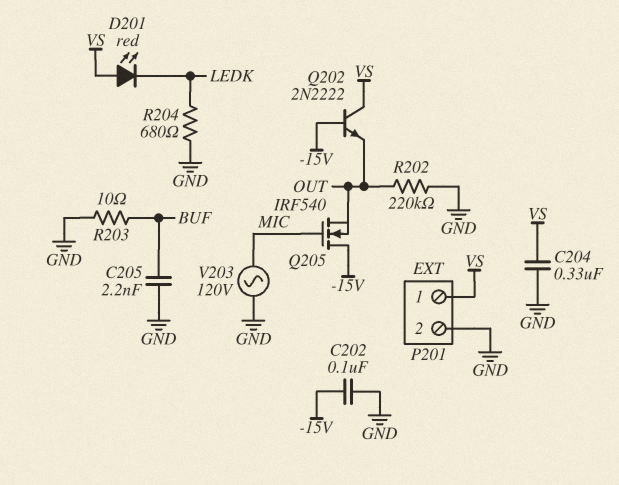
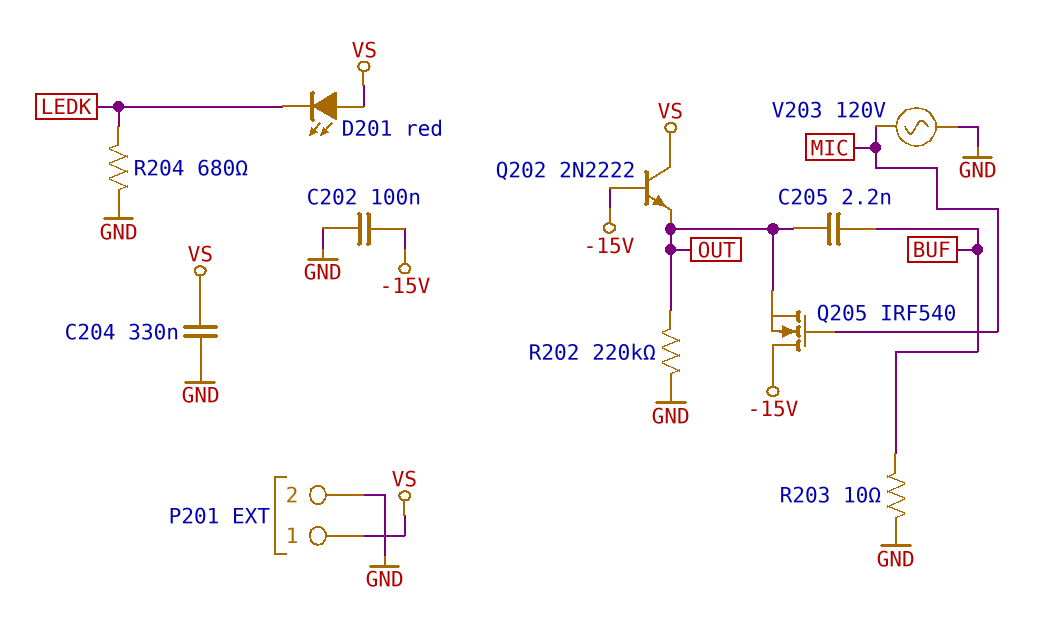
C205: 2.2nF (BUF, GND) -> 2.2nF (BUF, OUT)

